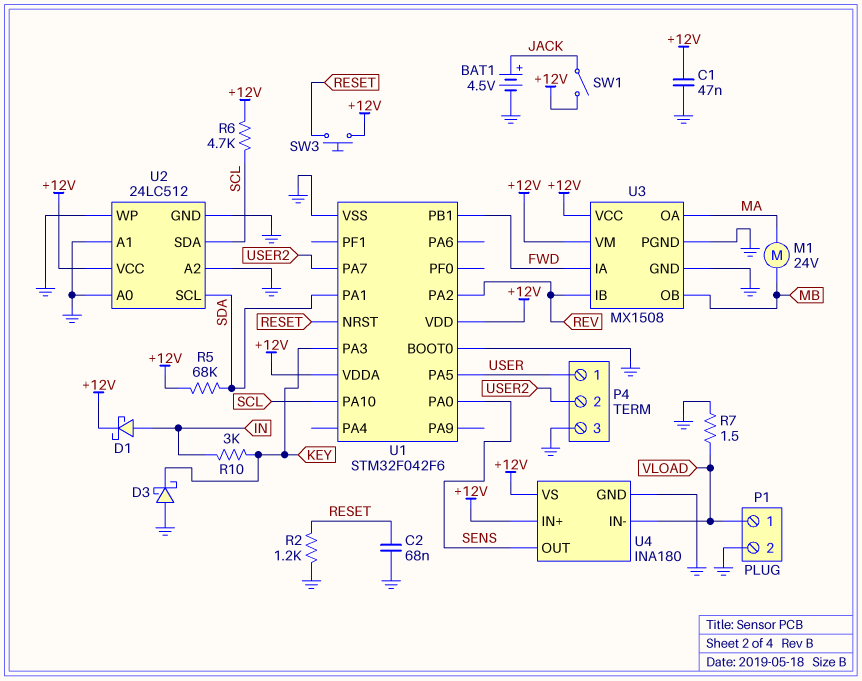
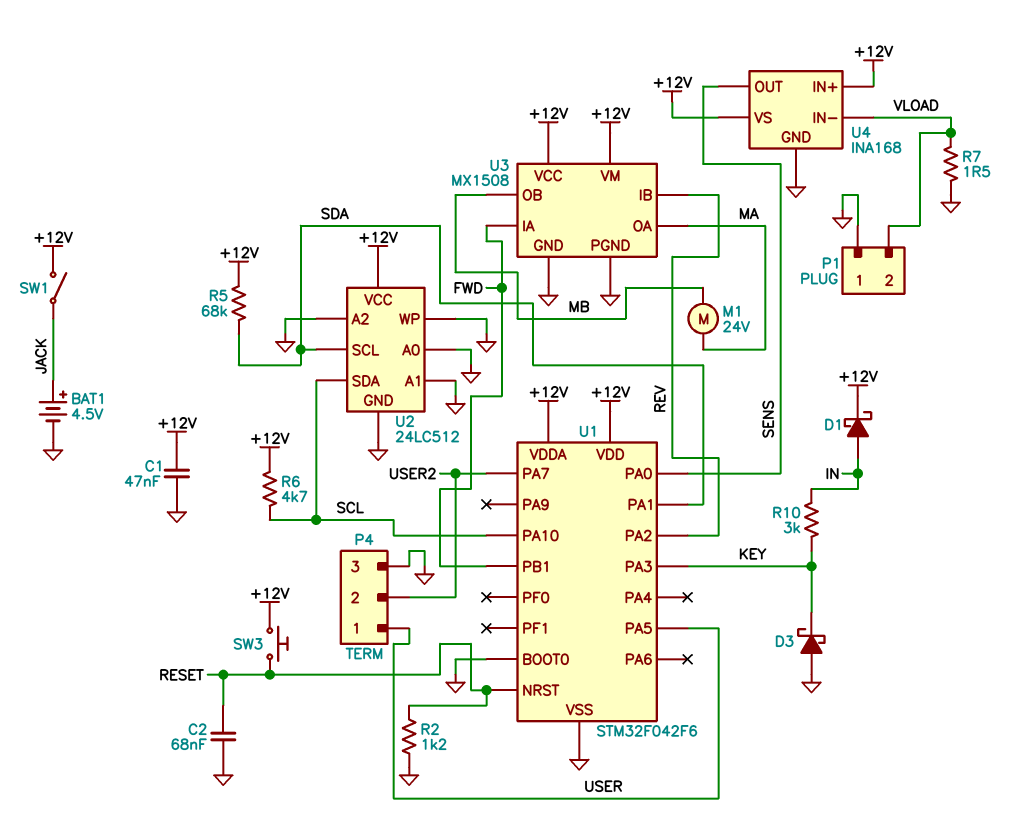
P1 pin 1: VLOAD -> GND
P1 pin 2: GND -> VLOAD
U4: INA180 -> INA168

